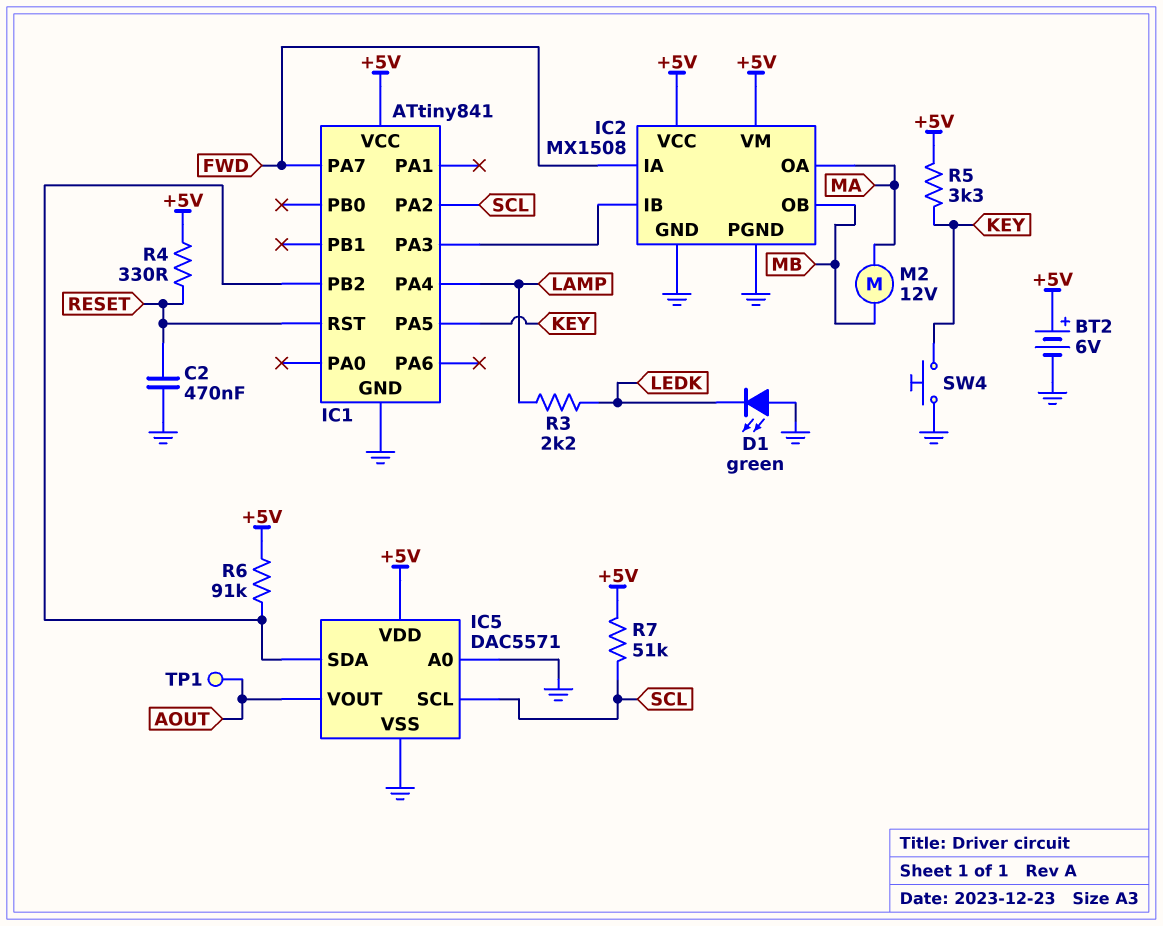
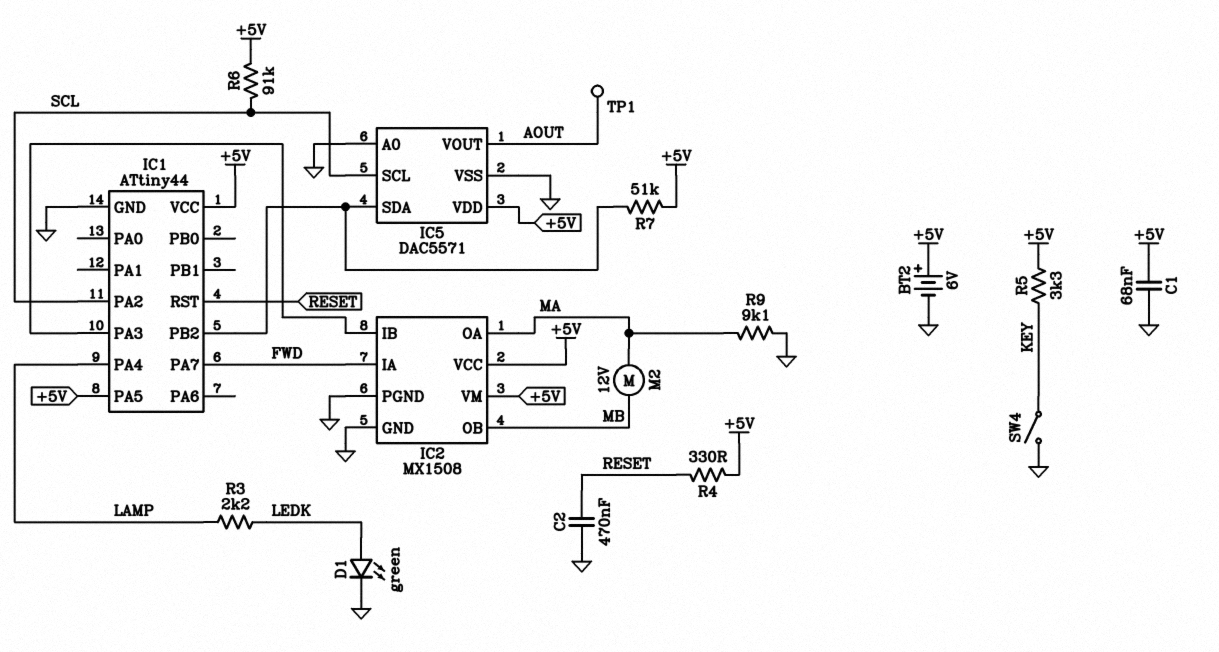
C1: none -> 68nF (+5V, GND)
D1: LED green (A GND, K LEDK) -> LED green (A LEDK, K GND)
IC1: ATtiny841 -> ATtiny44
IC1 pin PA5: KEY -> +5V
R6: 91k (+5V, IC1/PB2) -> 91k (+5V, SCL)
R7: 51k (+5V, SCL) -> 51k (+5V, IC1/PB2)
R9: none -> 9.1k (GND, MA)
SW4: button (GND, KEY) -> switch (GND, KEY)

